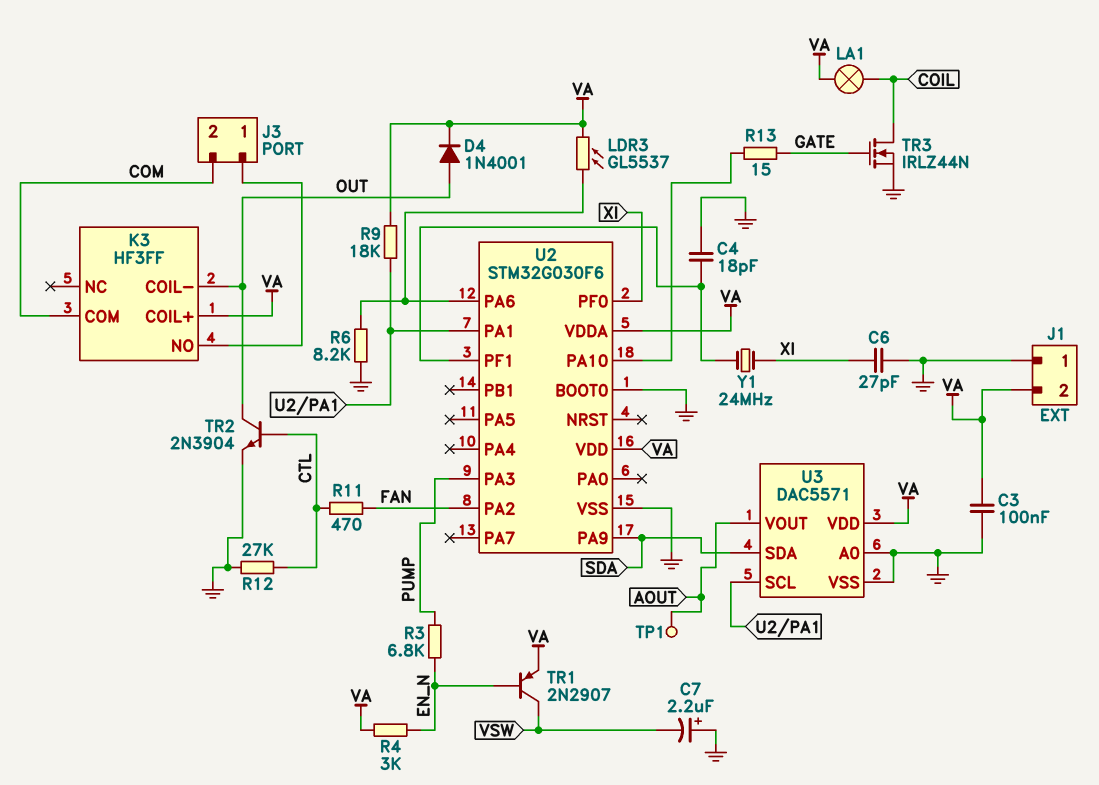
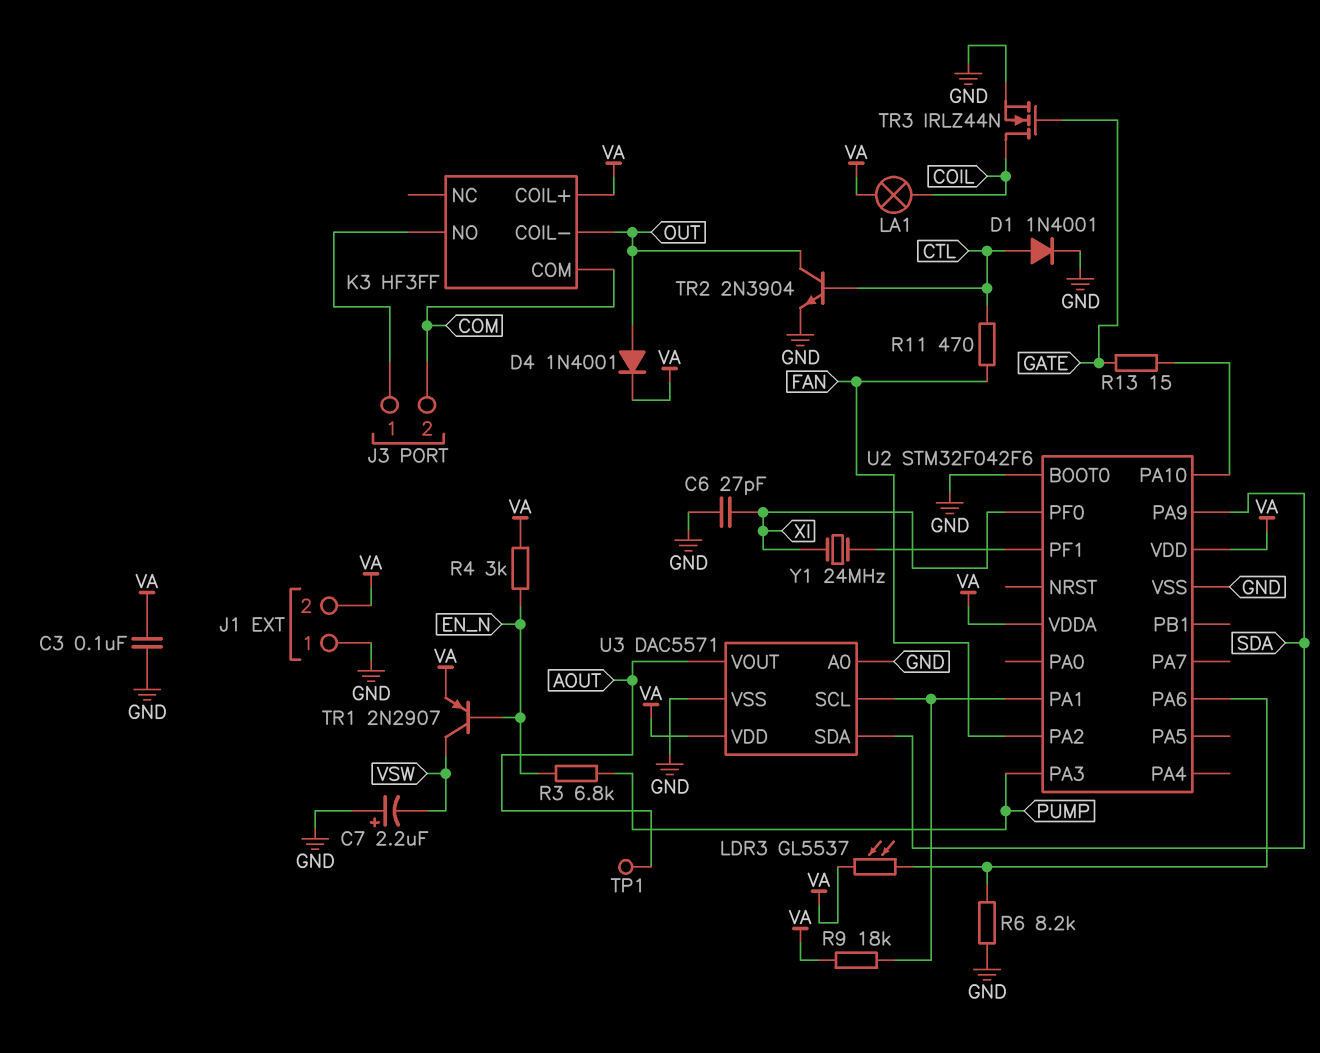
C4: 18pF (GND, U2/PF1) -> none
D1: none -> diode 1N4001 (A CTL, K GND)
R12: 27k (CTL, GND) -> none
U2: STM32G030F6 -> STM32F042F6

